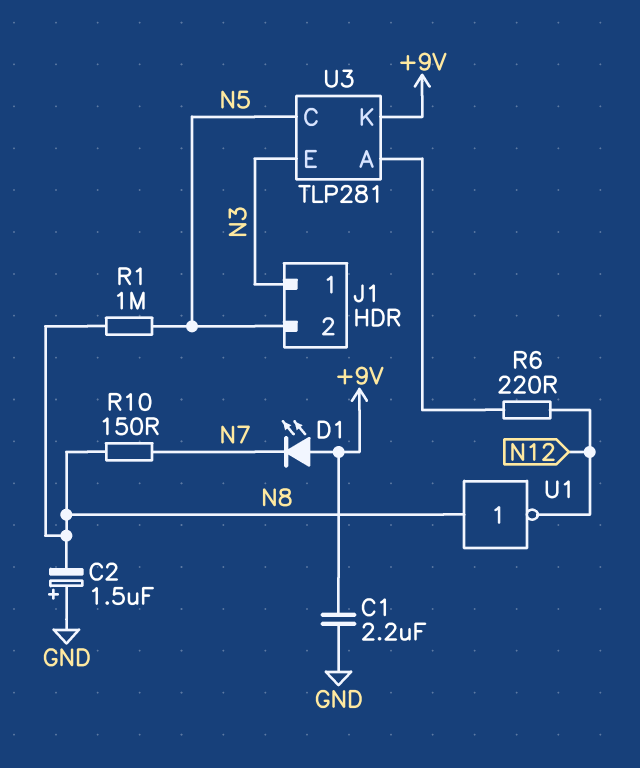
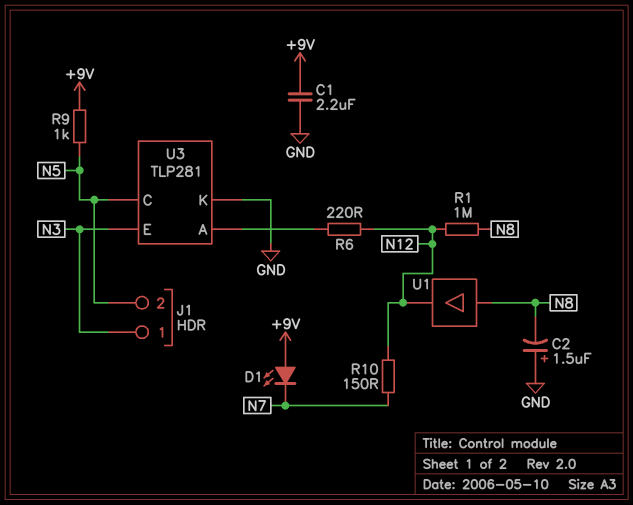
R1: 1M (N5, N8) -> 1M (N8, N12)
R9: none -> 1k (+9V, N5)
R10: 150 (N7, N8) -> 150 (N7, N12)
U1: NOT (in N8, out N12) -> buffer (in N8, out N12)
U3 pin K: +9V -> GND

